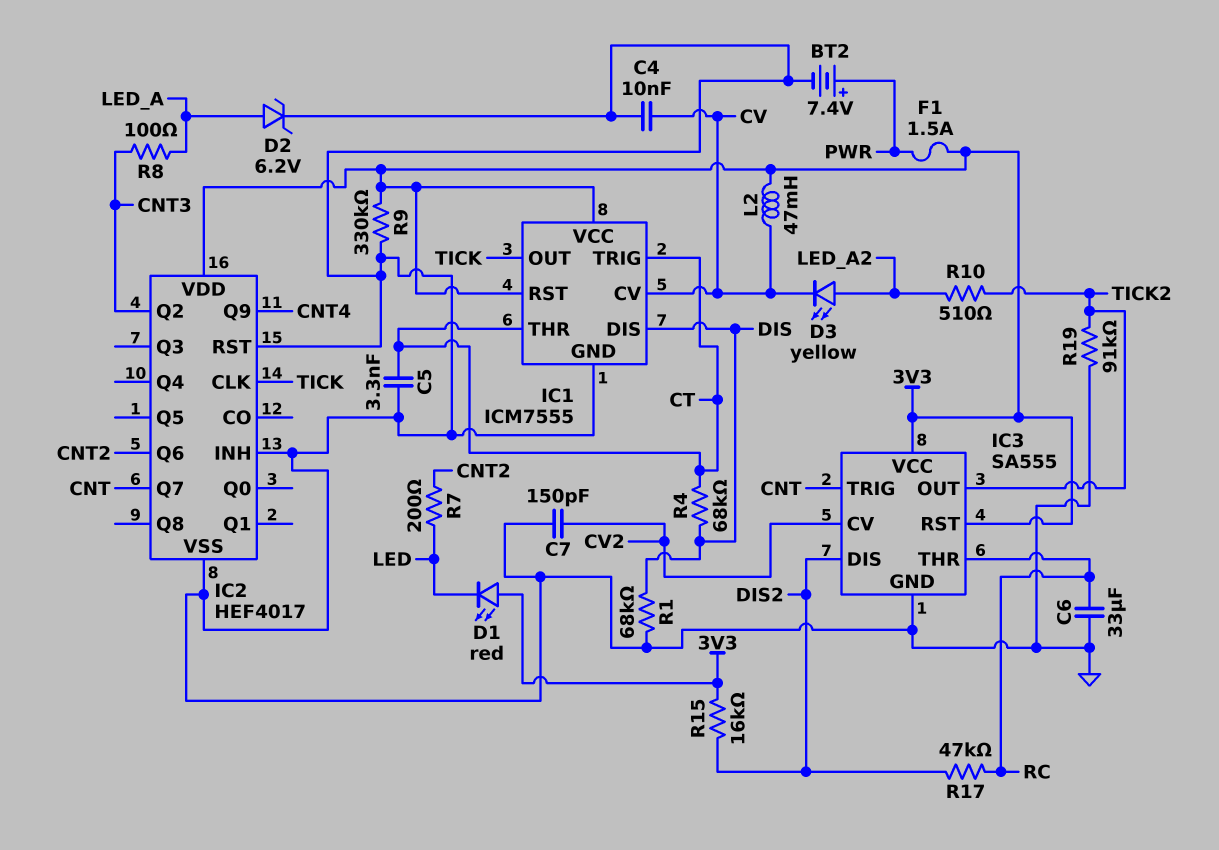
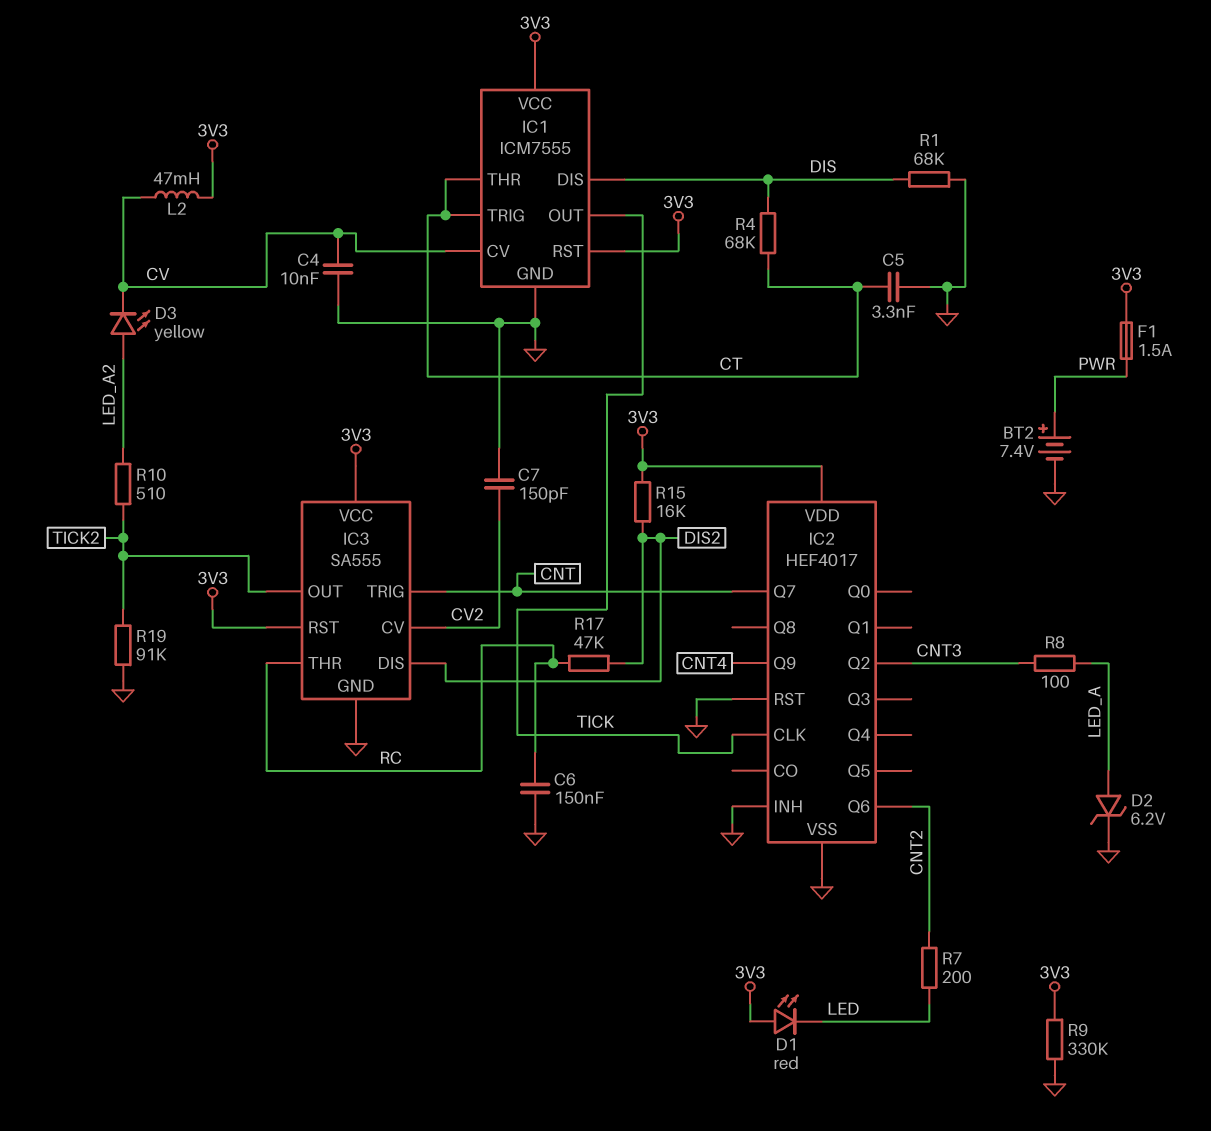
C6: 33uF (GND, RC) -> 150nF (GND, RC)

